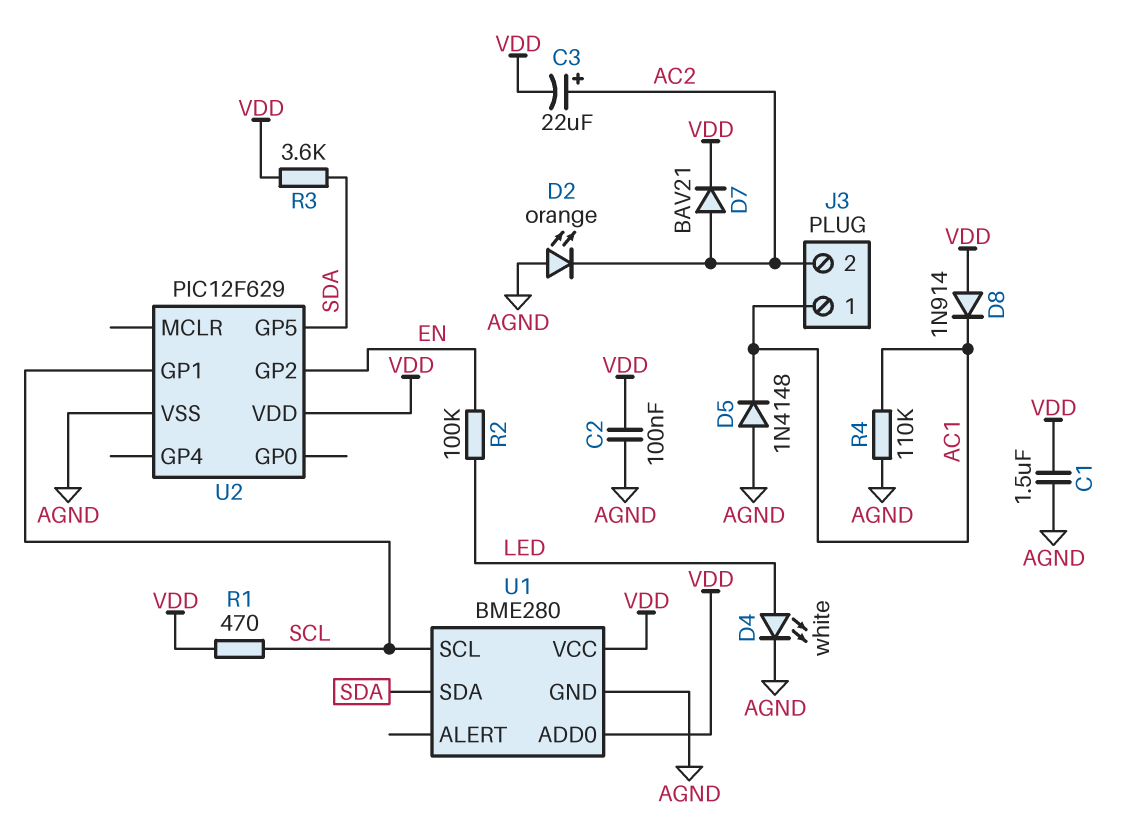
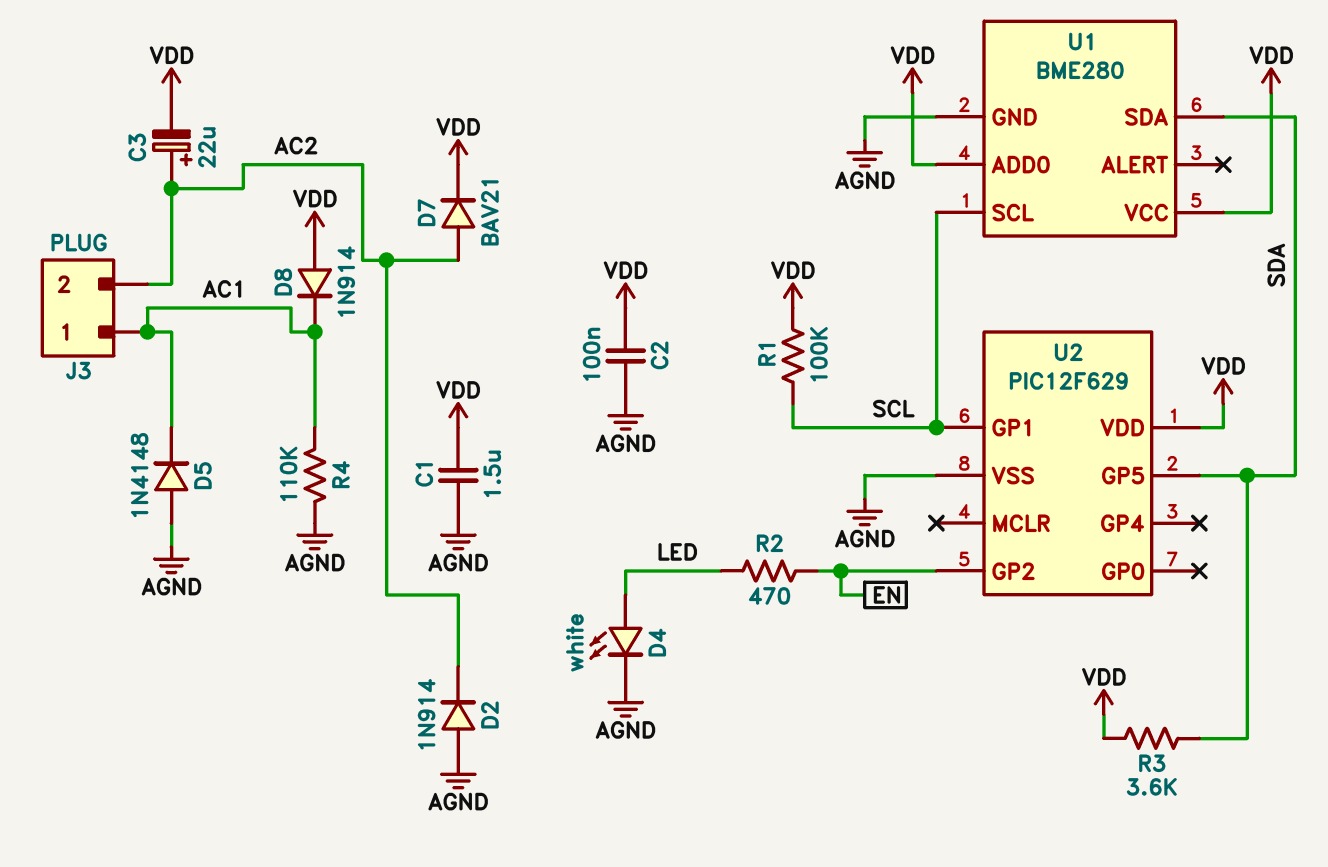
D2: LED orange (A AGND, K AC2) -> diode 1N914 (A AGND, K AC2)
R1: 470 (SCL, VDD) -> 100k (SCL, VDD)
R2: 100k (EN, LED) -> 470 (EN, LED)

